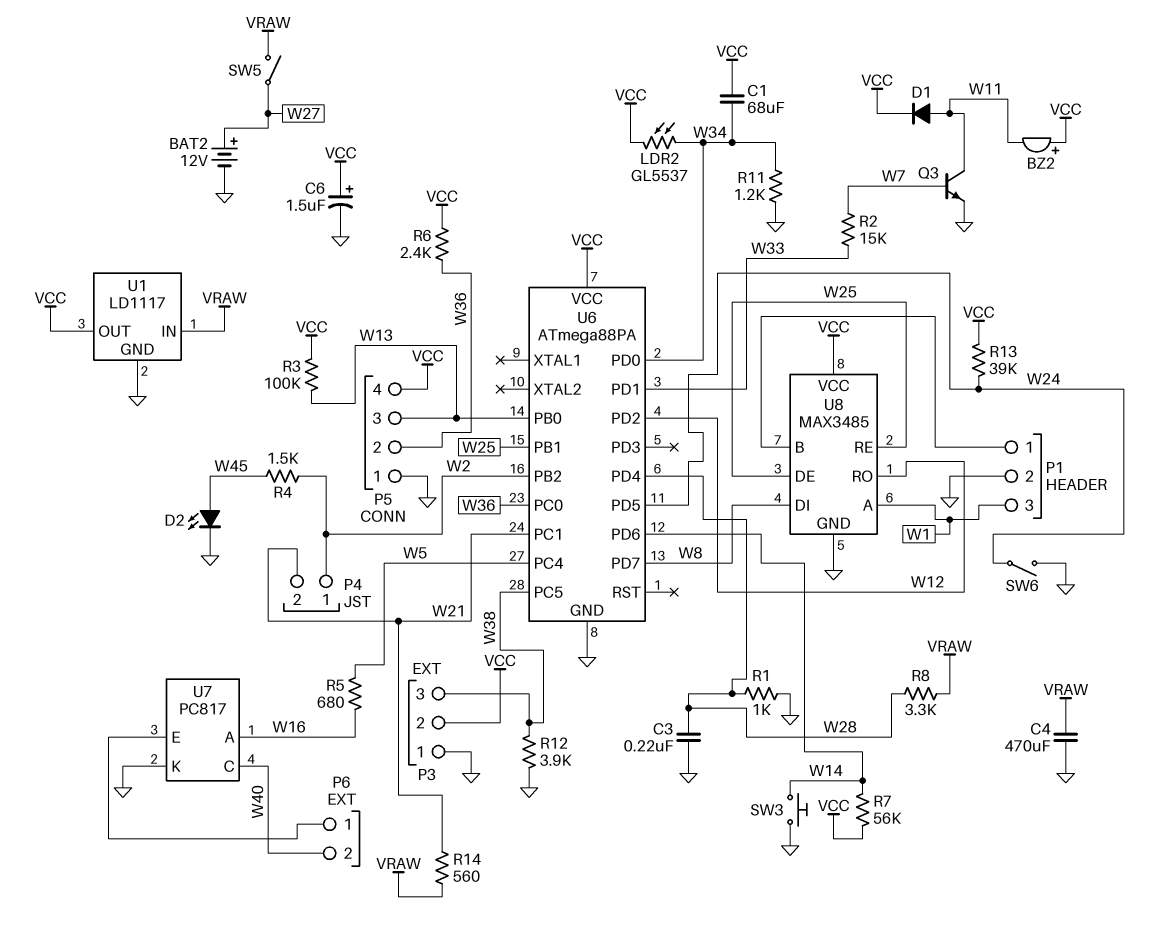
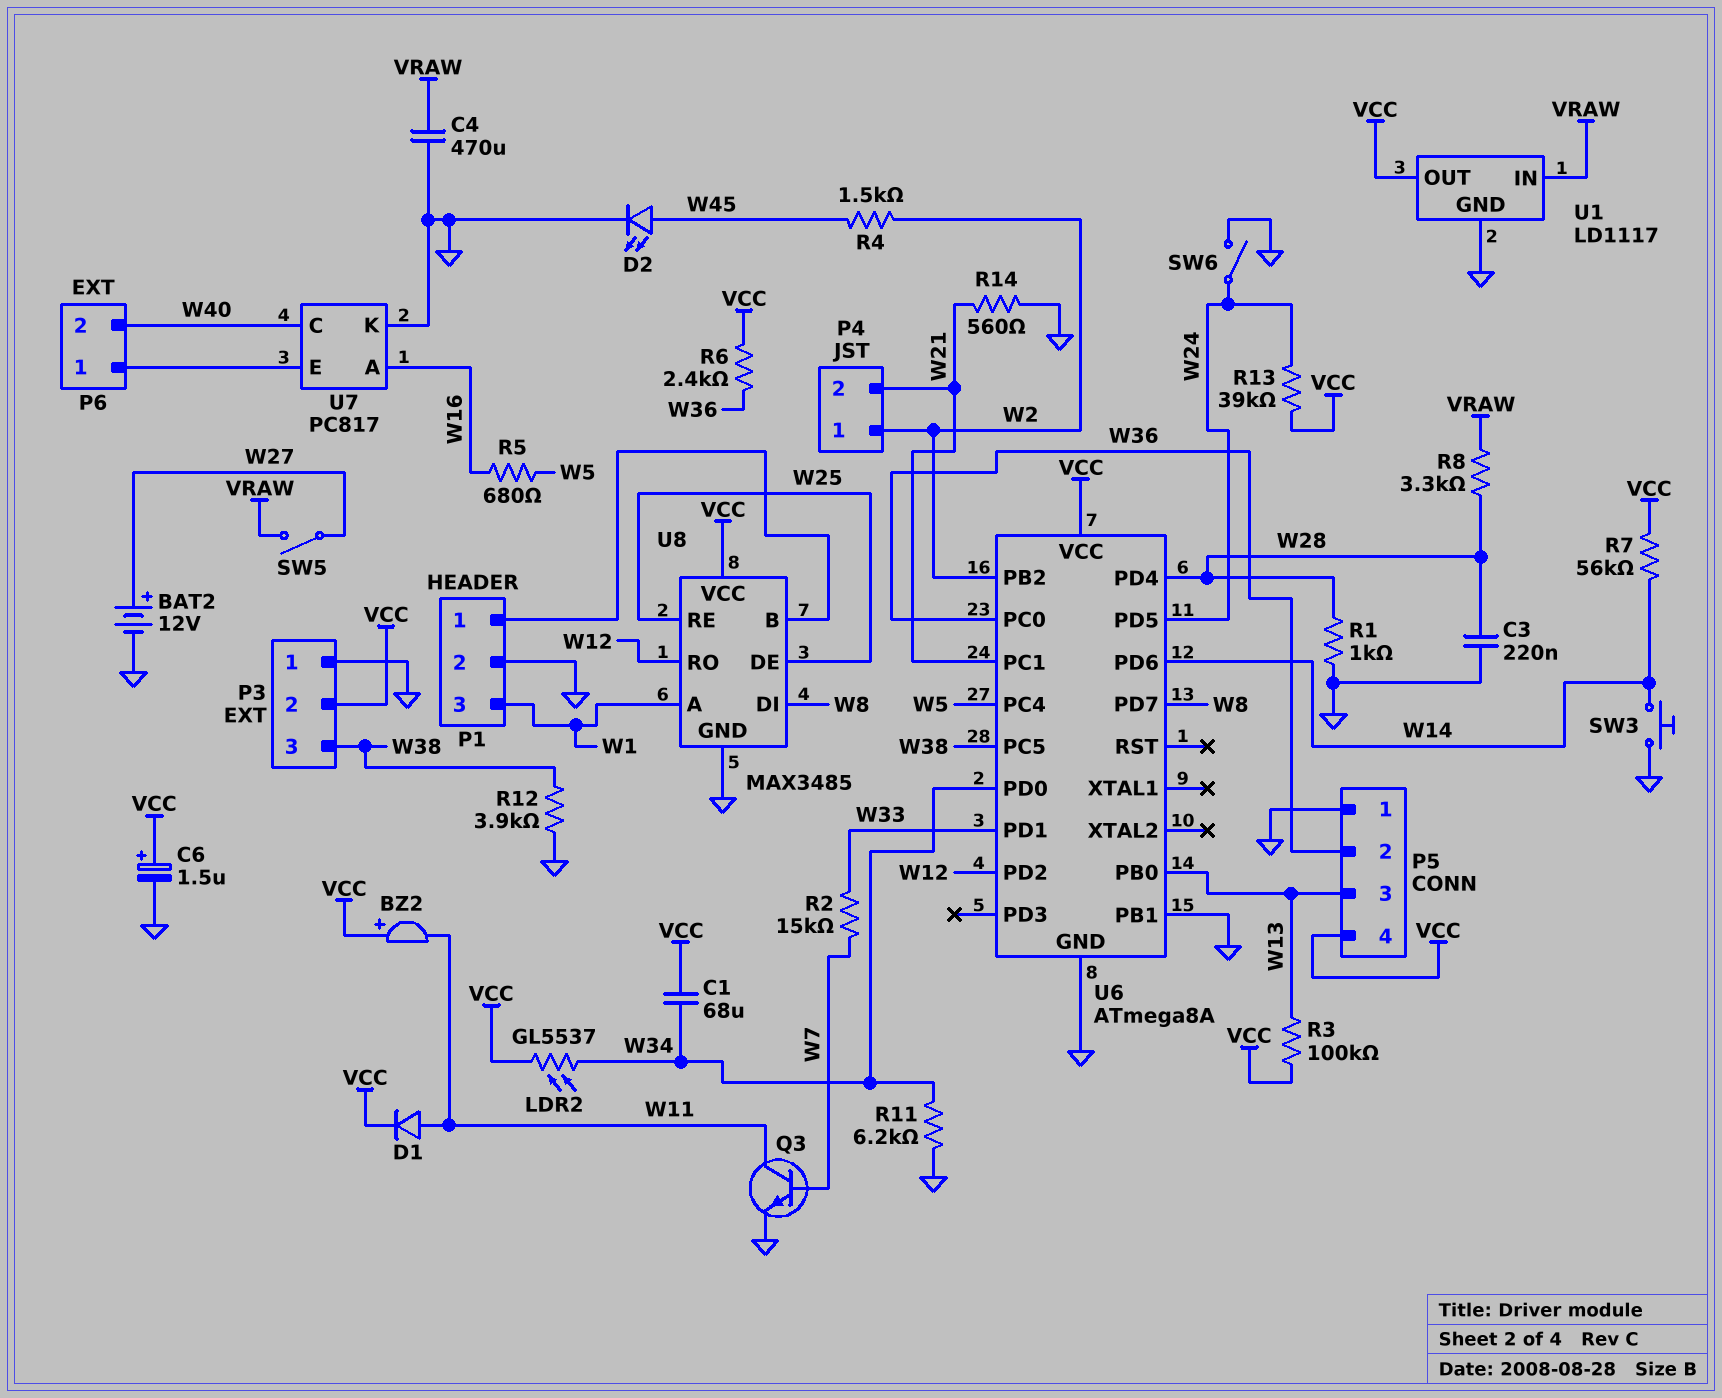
R11: 1.2k (GND, W34) -> 6.2k (GND, W34)
R14: 560 (VRAW, W21) -> 560 (GND, W21)
U6: ATmega88PA -> ATmega8A
U6 pin PB1: W25 -> GND

